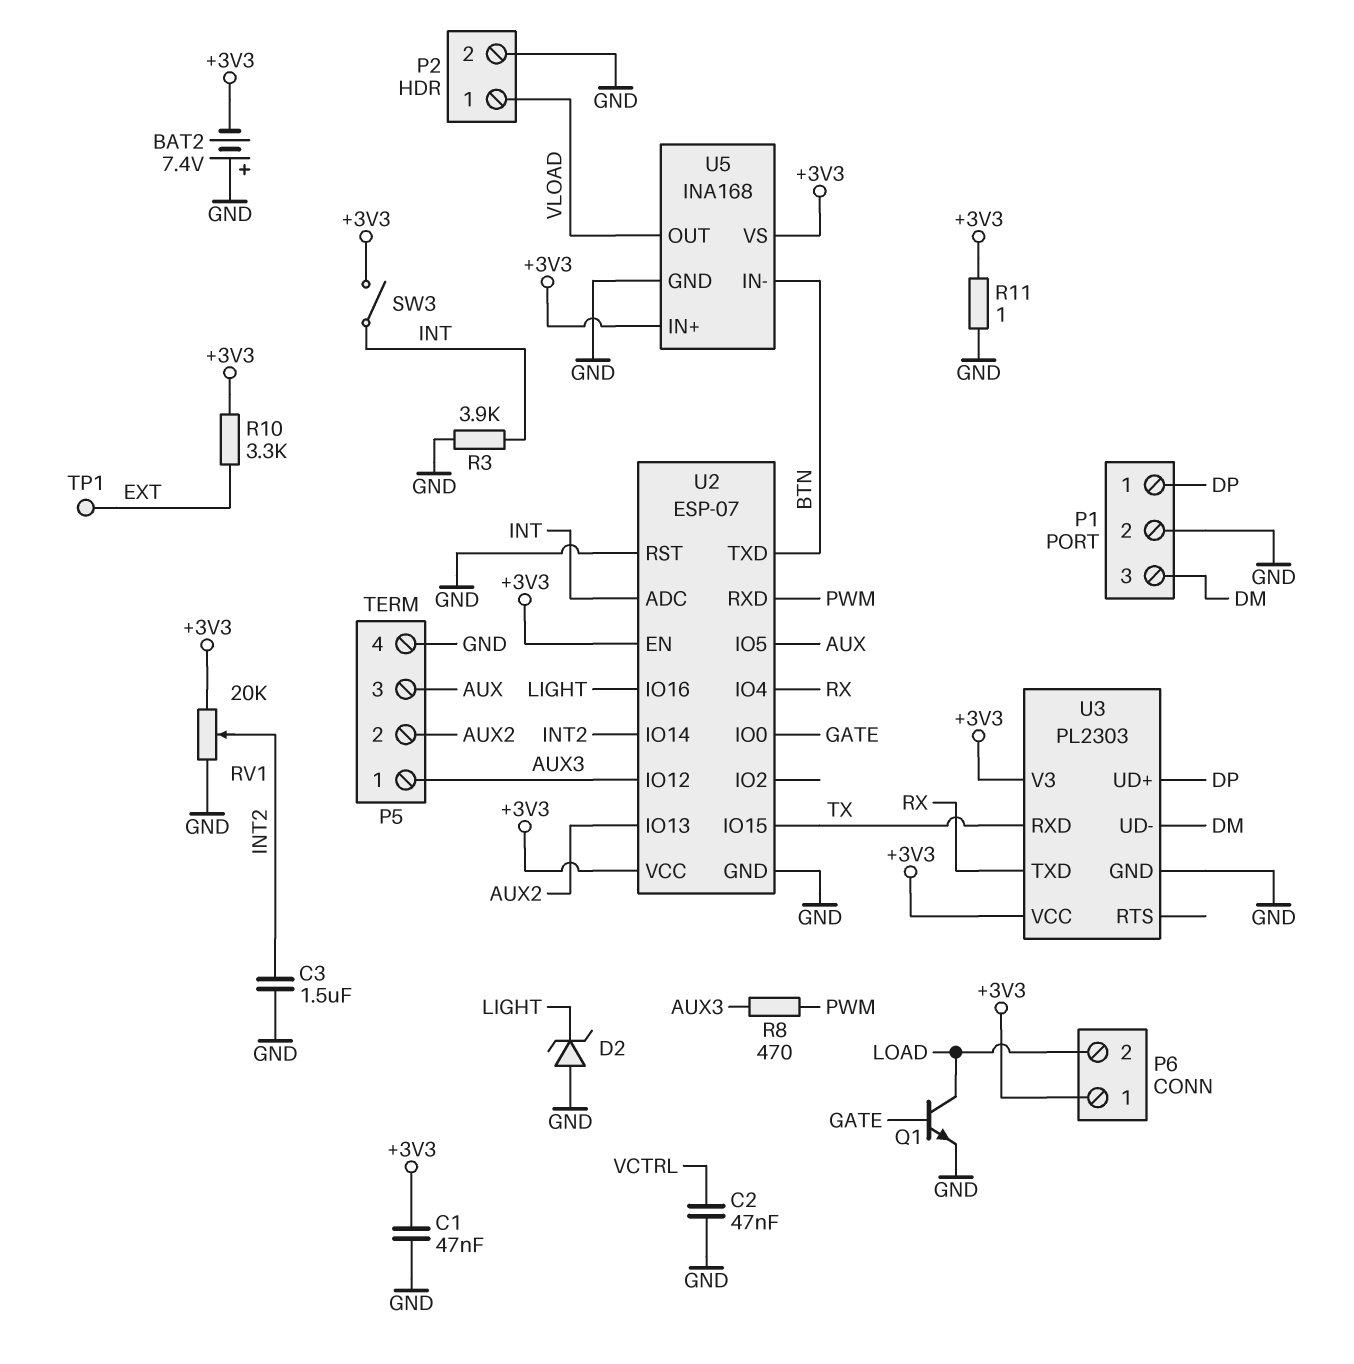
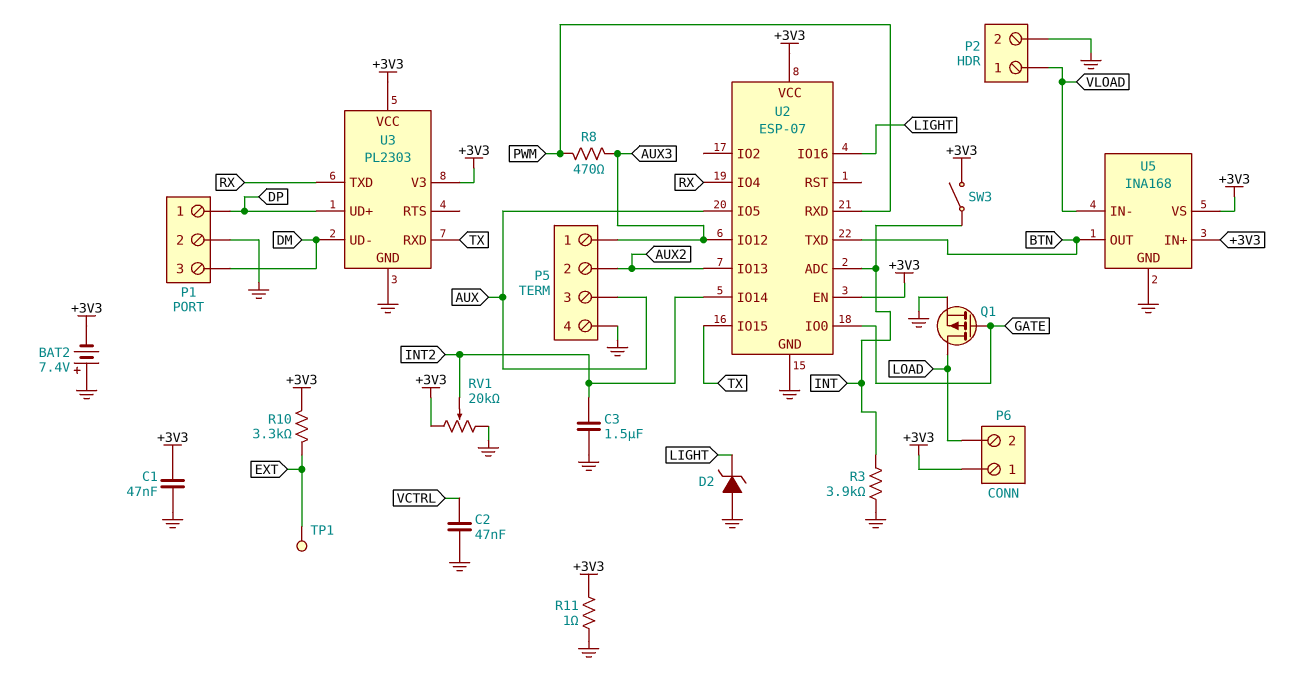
Q1: NPN (B GATE, C LOAD, E GND) -> PMOS (G GATE, D LOAD, S GND)
U2 pin RST: GND -> none
U5 pin IN-: BTN -> VLOAD
U5 pin OUT: VLOAD -> BTN

